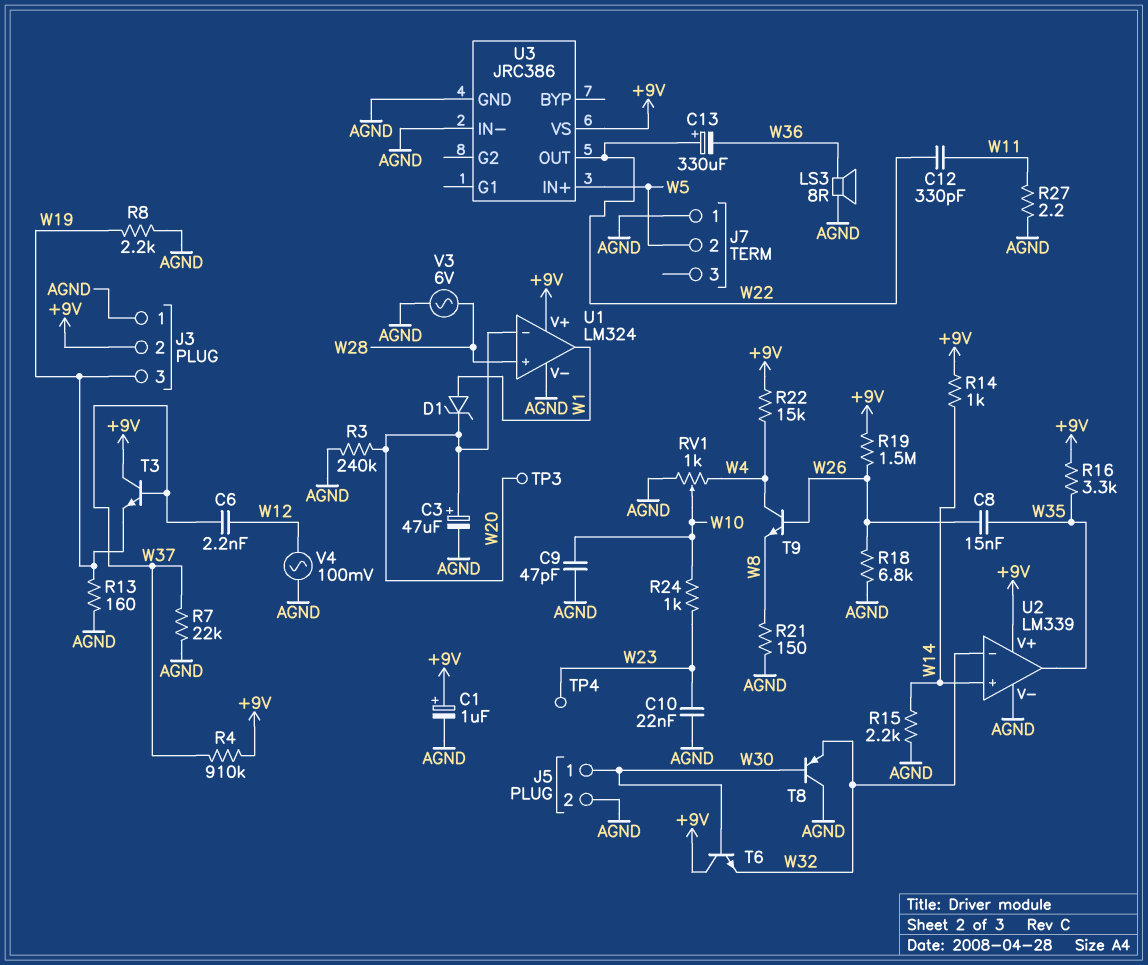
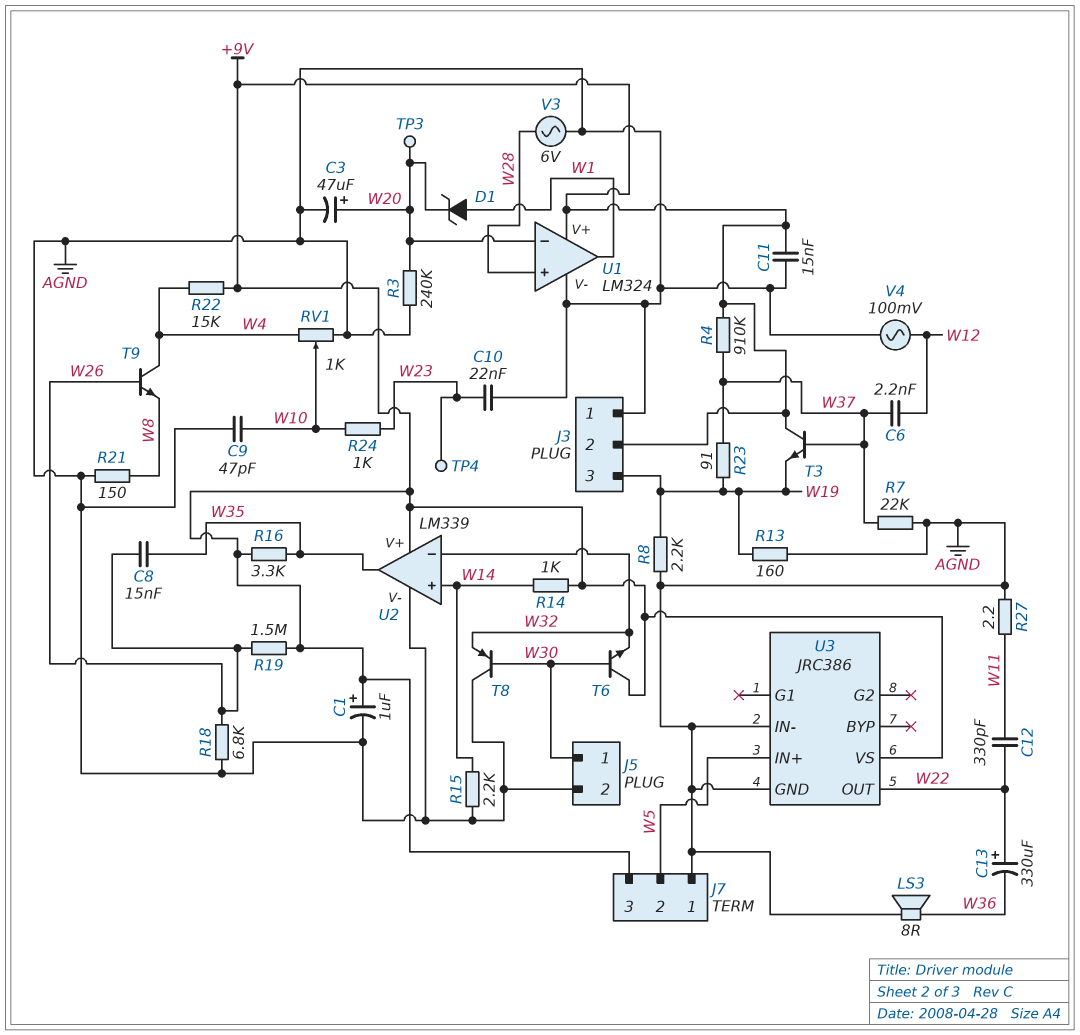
C11: none -> 15nF (+9V, AGND)
J7 pin 3: none -> +9V
R23: none -> 91 (W19, W37)

